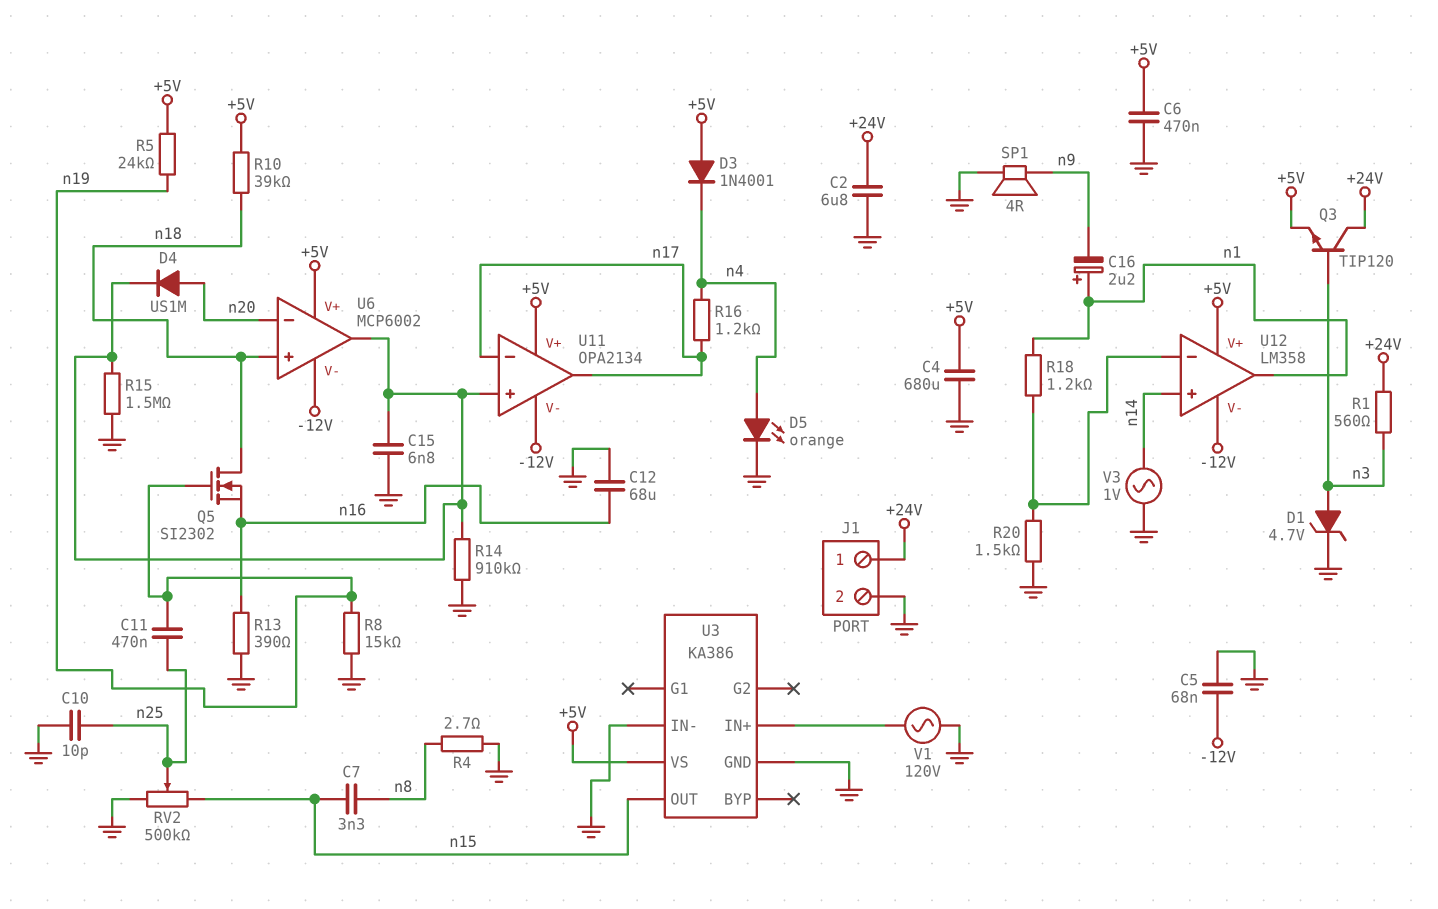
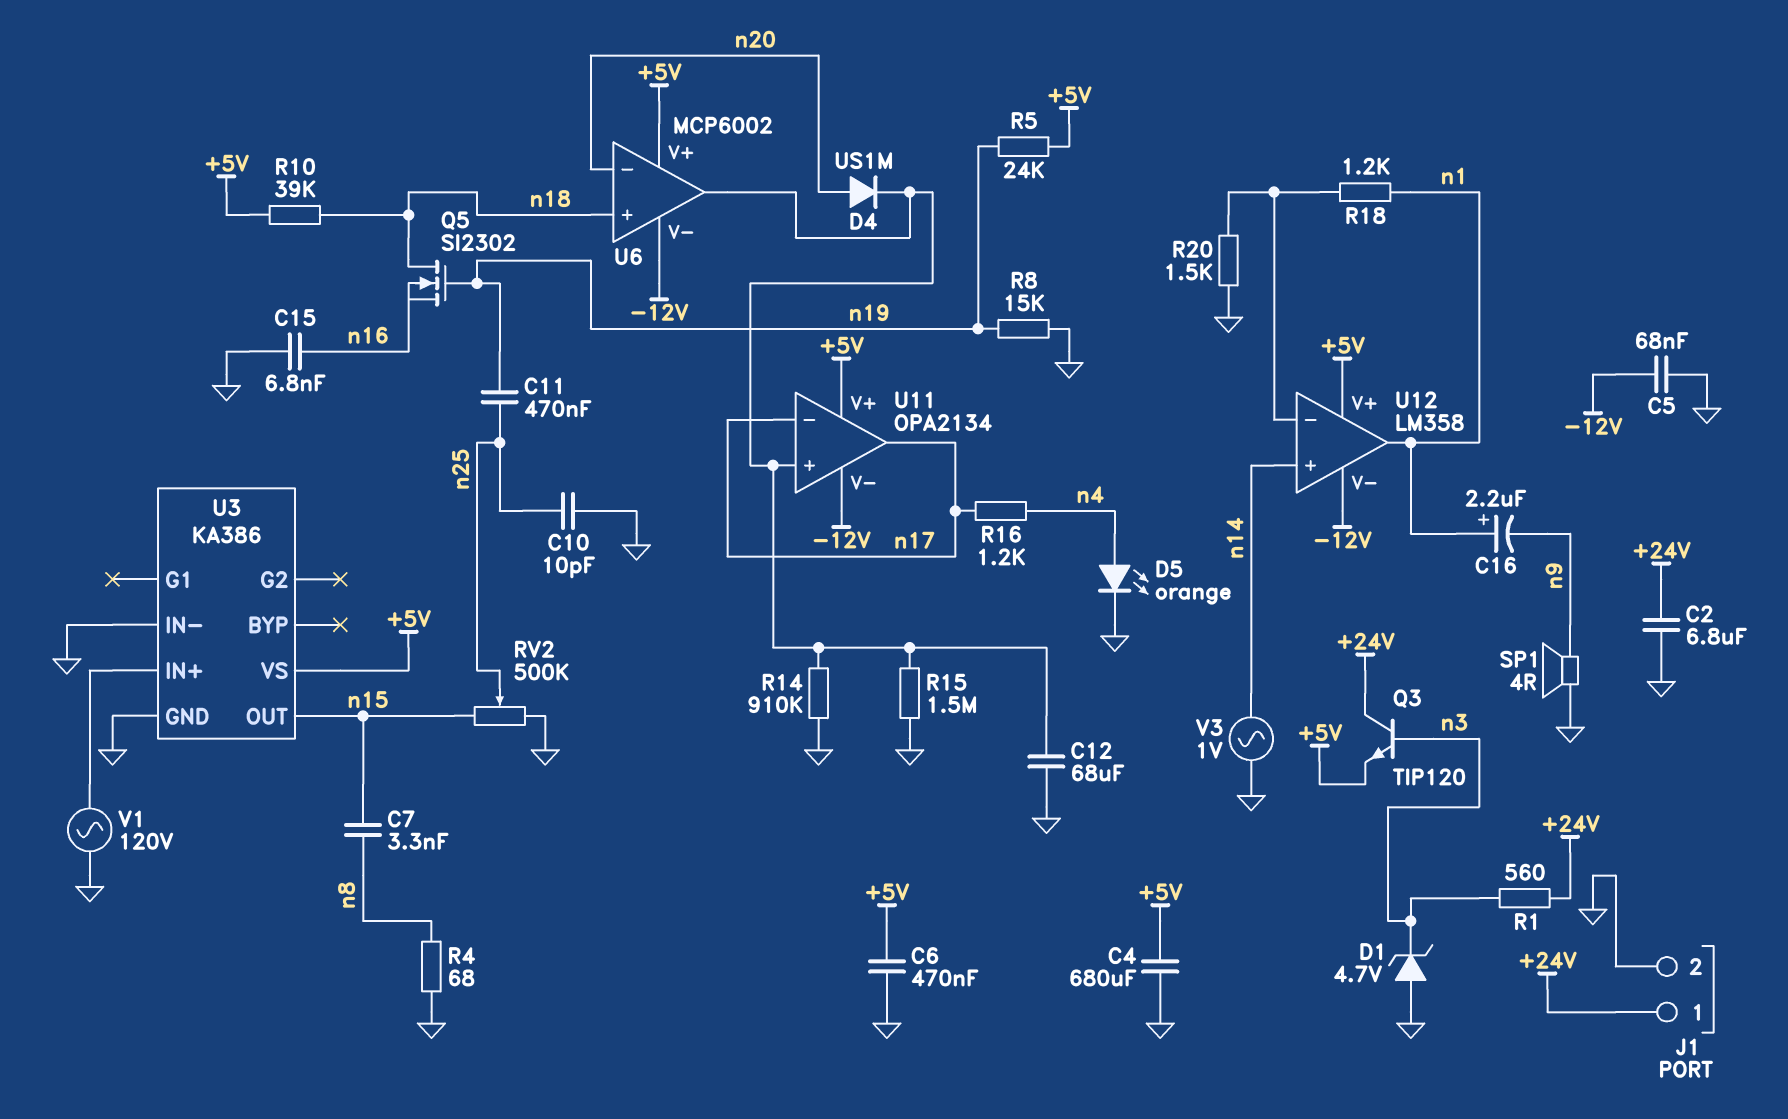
C12: 68uF (GND, n16) -> 68uF (GND, U6/out)
C15: 6.8nF (GND, U6/out) -> 6.8nF (GND, n16)
D1: zener 4.7V (A n3, K GND) -> zener 4.7V (A GND, K n3)
D3: diode 1N4001 (A +5V, K n4) -> none
R4: 2.7 (GND, n8) -> 68 (GND, n8)
R13: 390 (GND, n16) -> none

